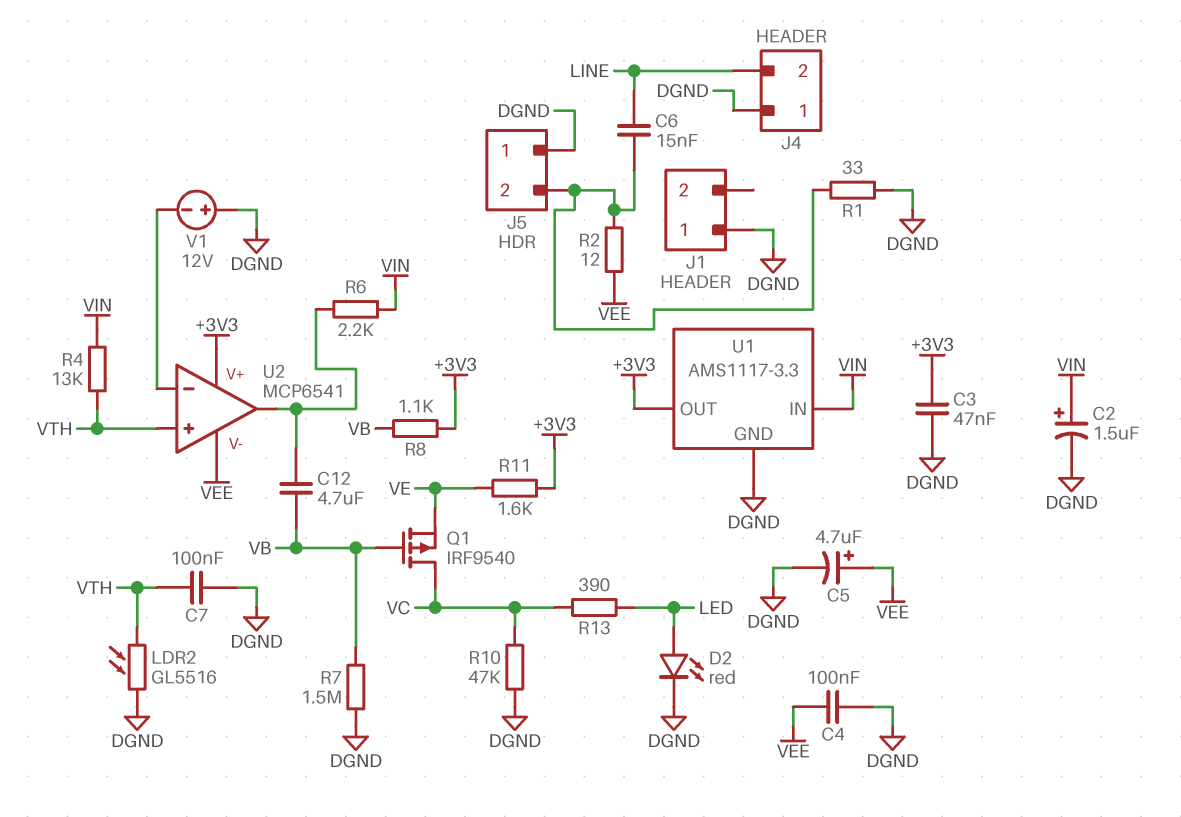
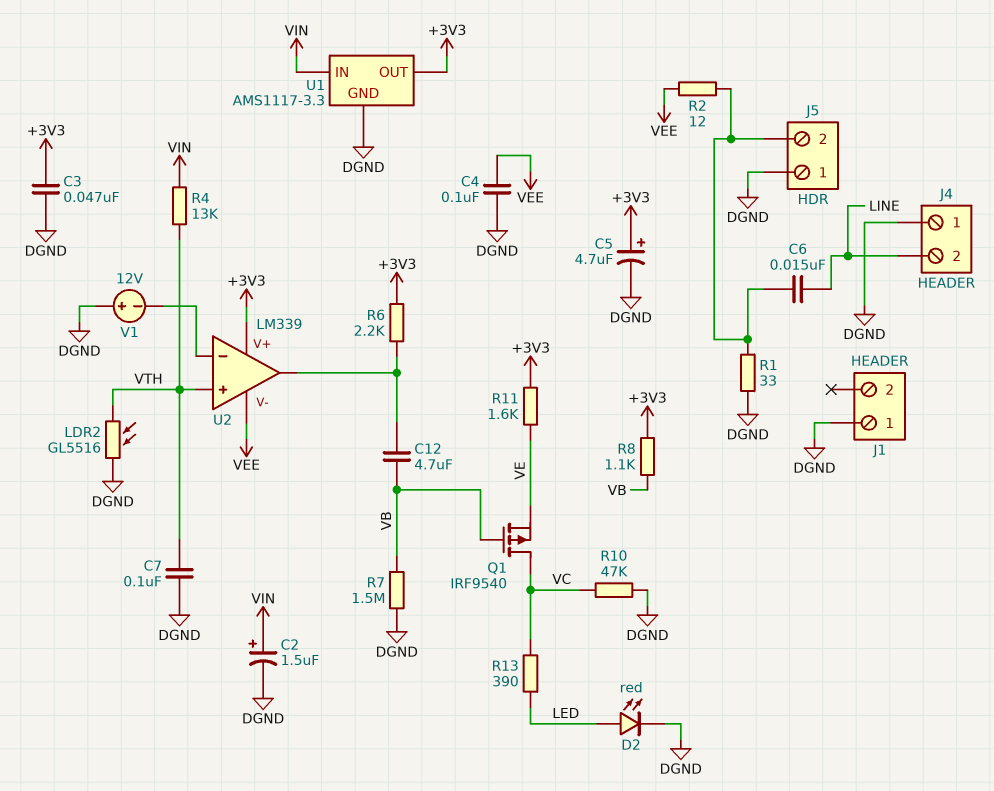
C5: 4.7uF (plus VEE, minus DGND) -> 4.7uF (plus +3V3, minus DGND)
R6: 2.2k (U2/out, VIN) -> 2.2k (+3V3, U2/out)
U2: MCP6541 -> LM339

